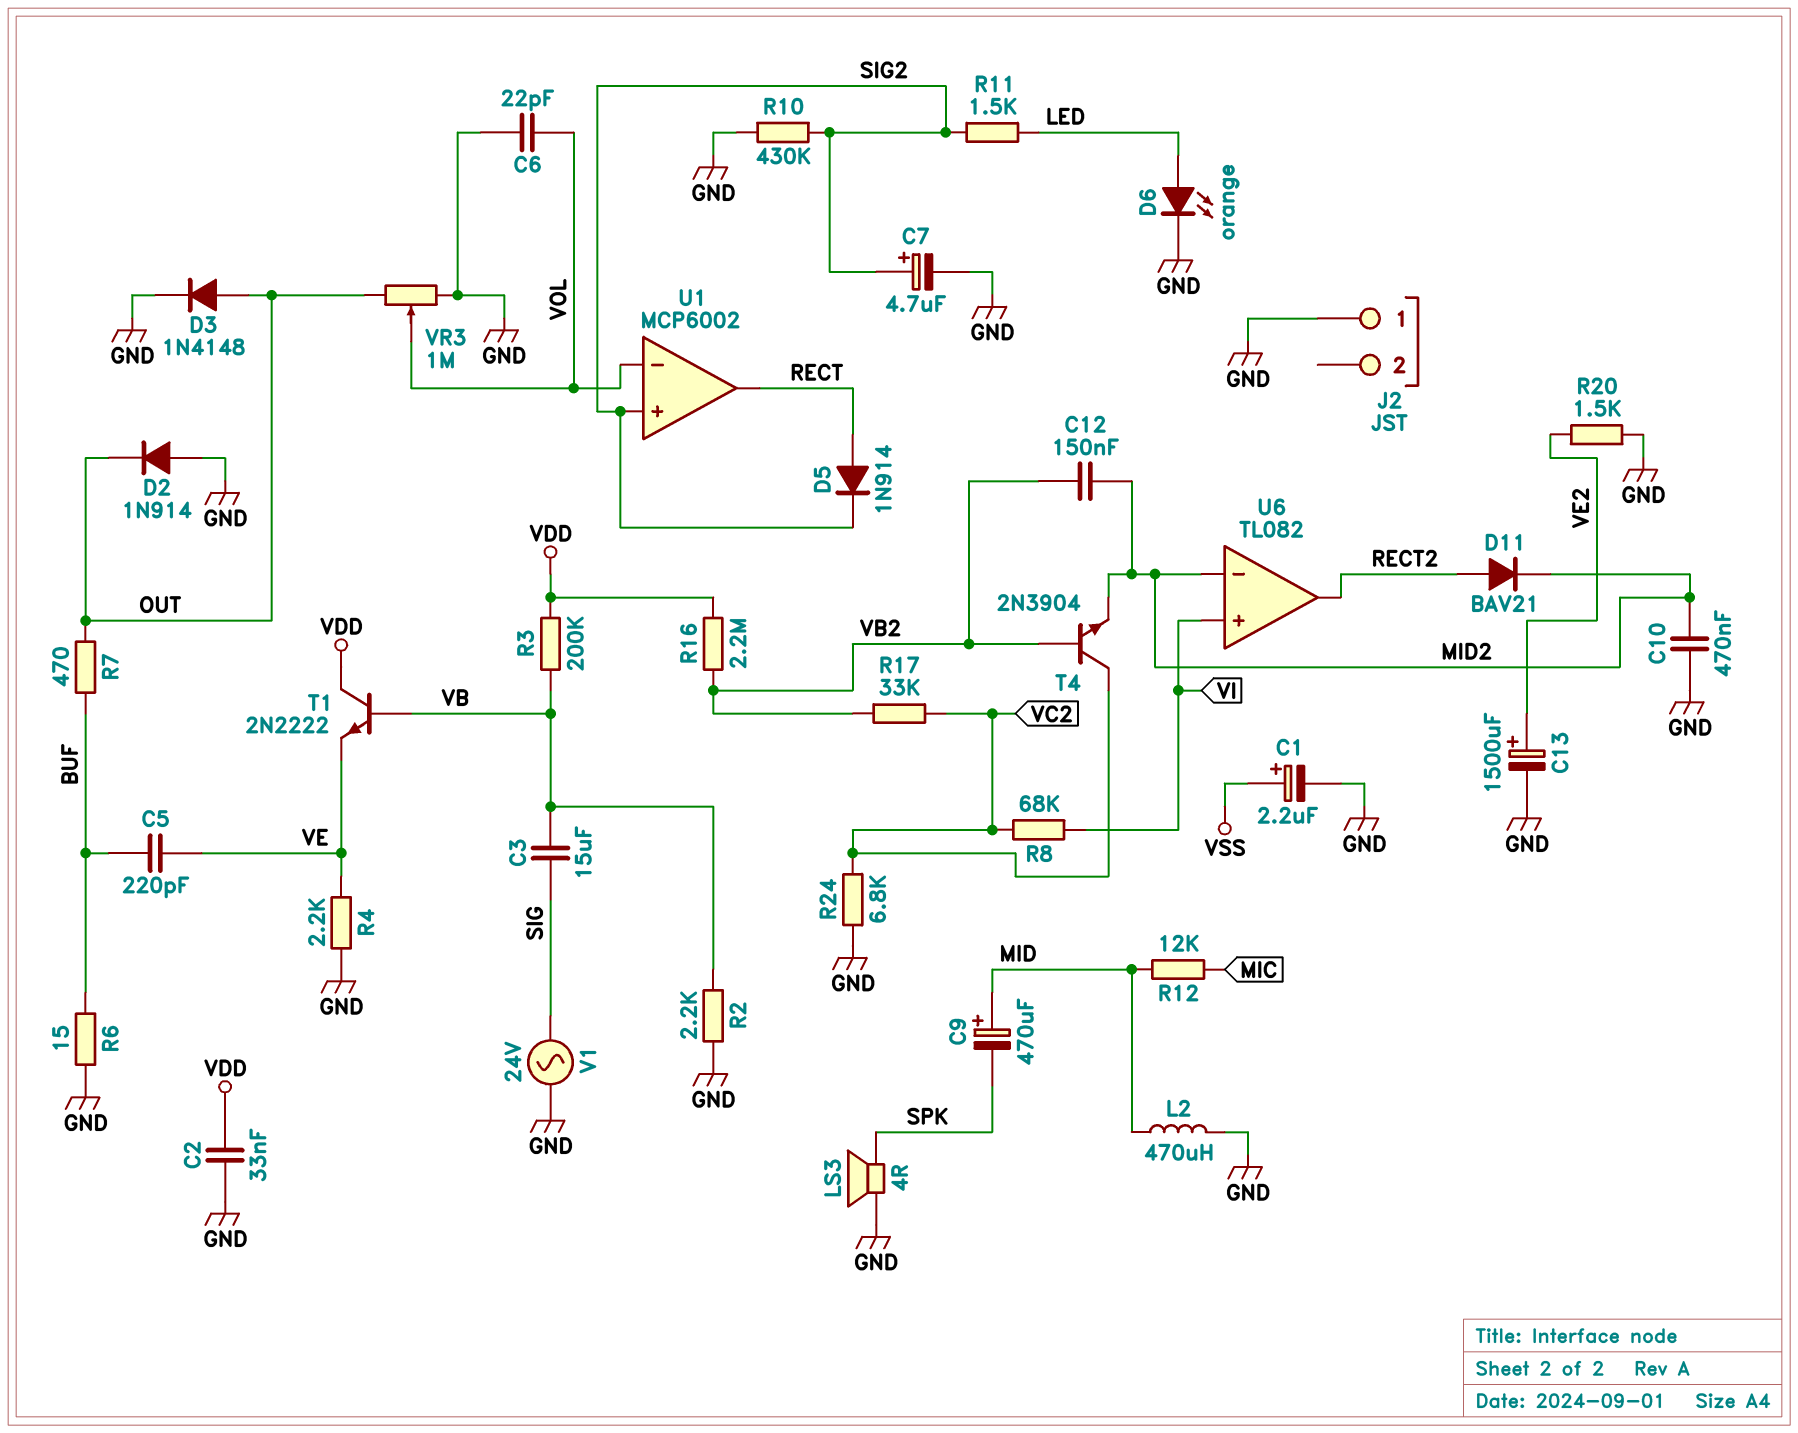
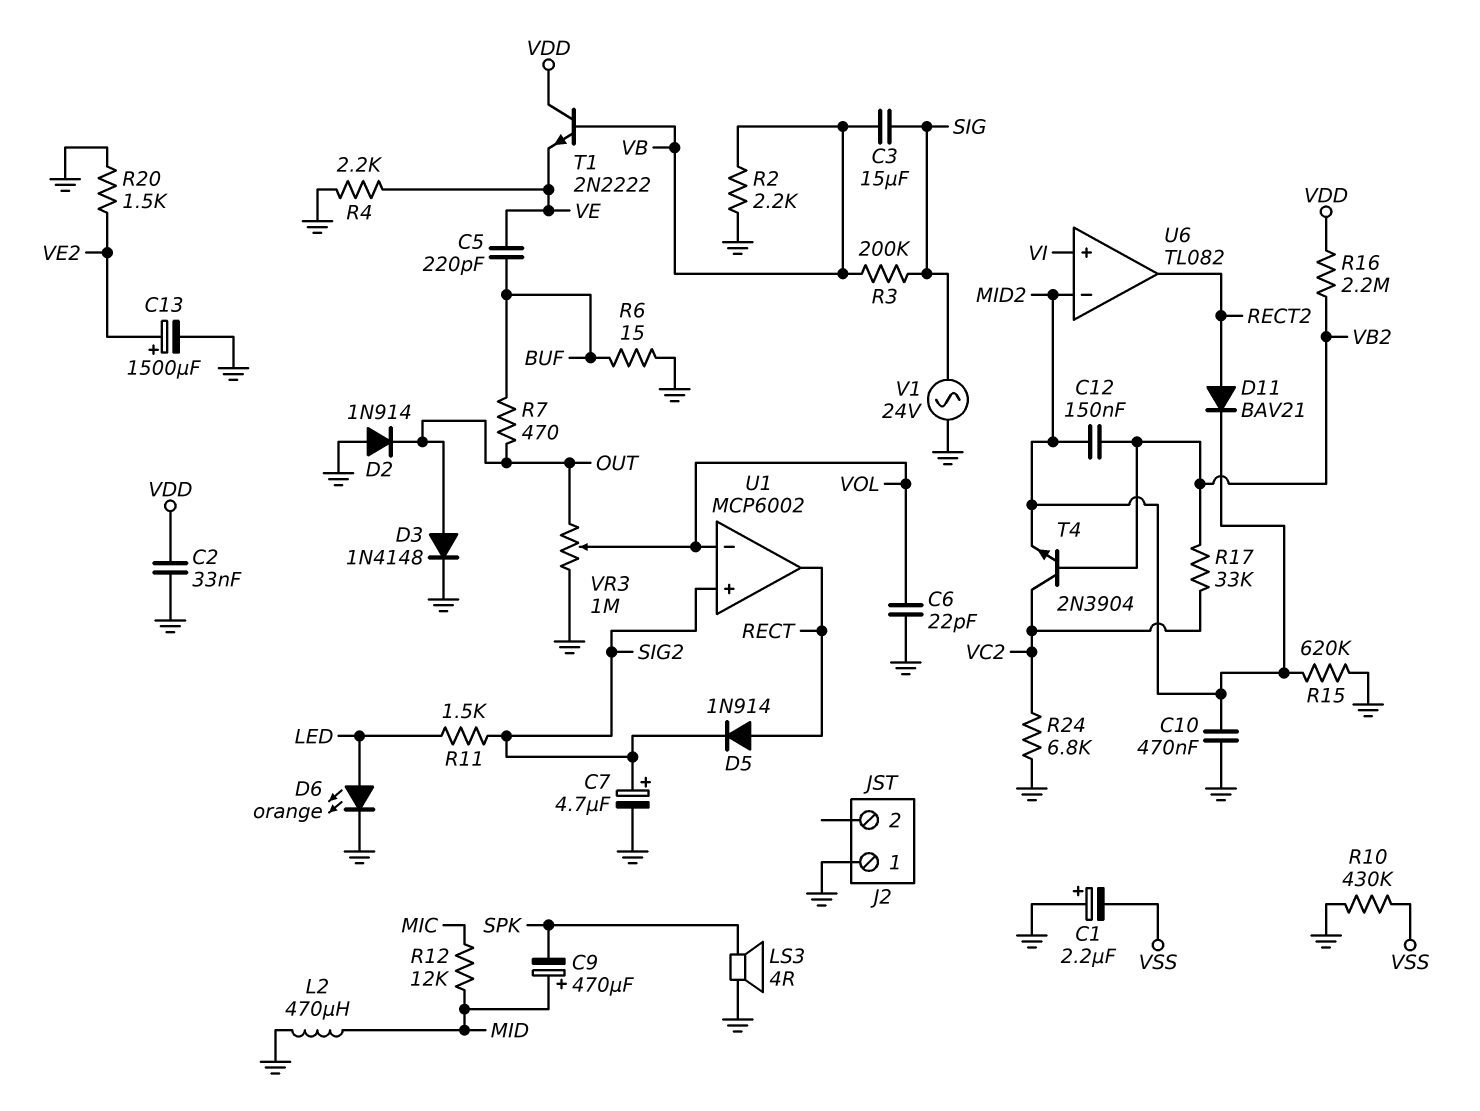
C1: 2.2uF (plus VSS, minus GND) -> 2.2uF (plus GND, minus VSS)
R3: 200k (VB, VDD) -> 200k (SIG, VB)
R8: 68k (VC2, VI) -> none
R10: 430k (GND, SIG2) -> 430k (GND, VSS)
R15: none -> 620k (GND, MID2)

